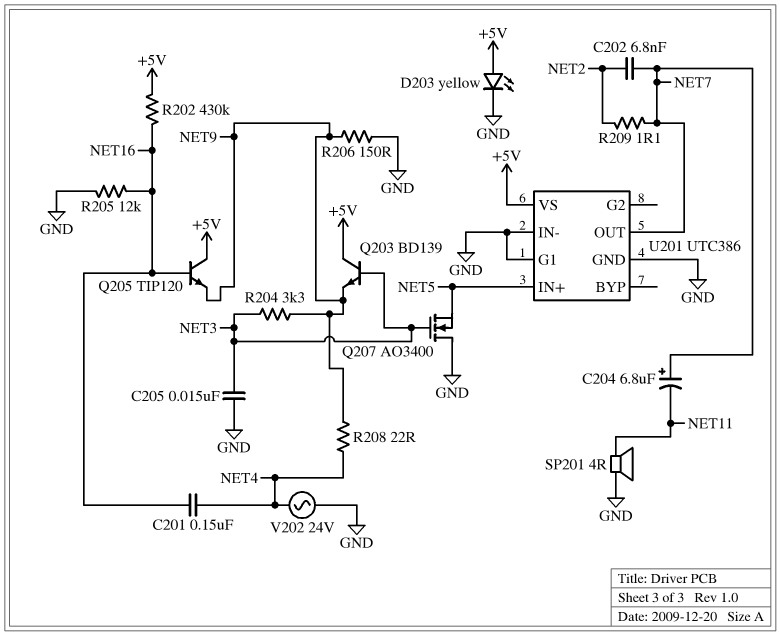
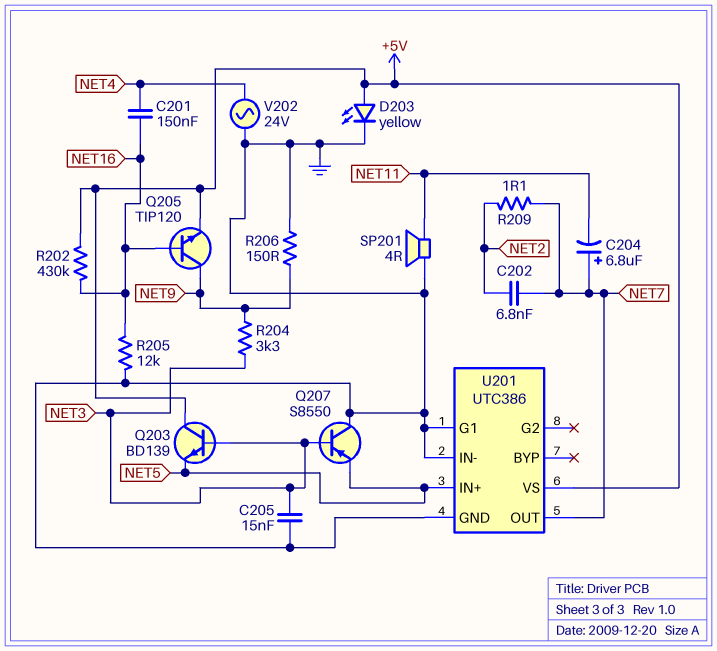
Q203: NPN BD139 (B NET3, C +5V, E NET9) -> NPN BD139 (B NET3, C +5V, E NET5)
Q205: NPN TIP120 (B NET16, C +5V, E NET9) -> NPN TIP120 (B NET16, C NET9, E +5V)
Q207: NMOS AO3400 (G NET3, D GND, S NET5) -> PNP S8550 (B NET3, C GND, E NET5)
R208: 22 (NET4, NET9) -> none

